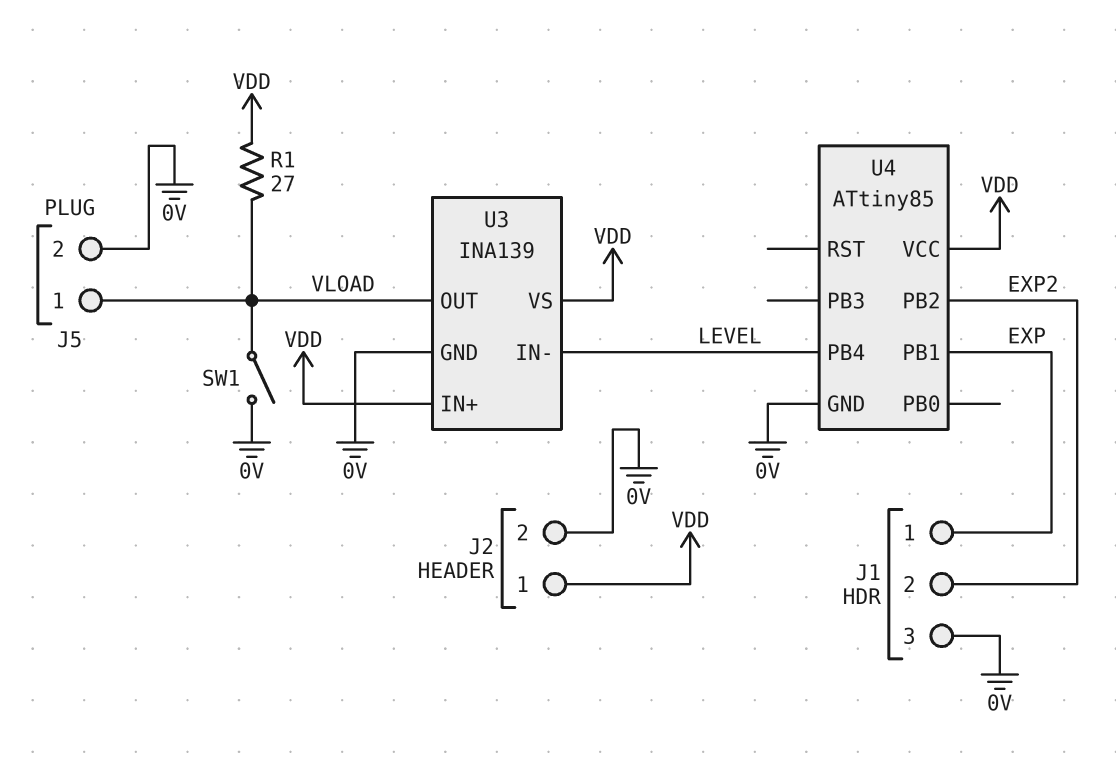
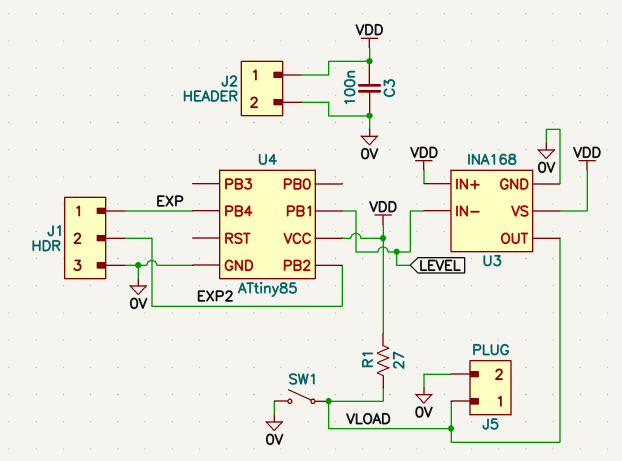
C3: none -> 100nF (0V, VDD)
U3: INA139 -> INA168
U4 pin PB1: EXP -> LEVEL
U4 pin PB4: LEVEL -> EXP

